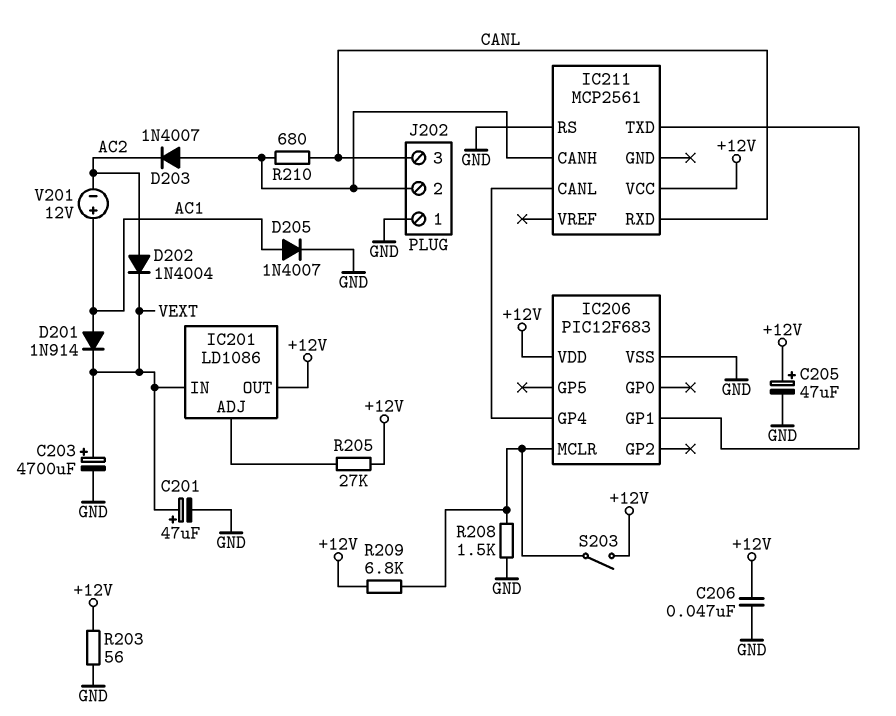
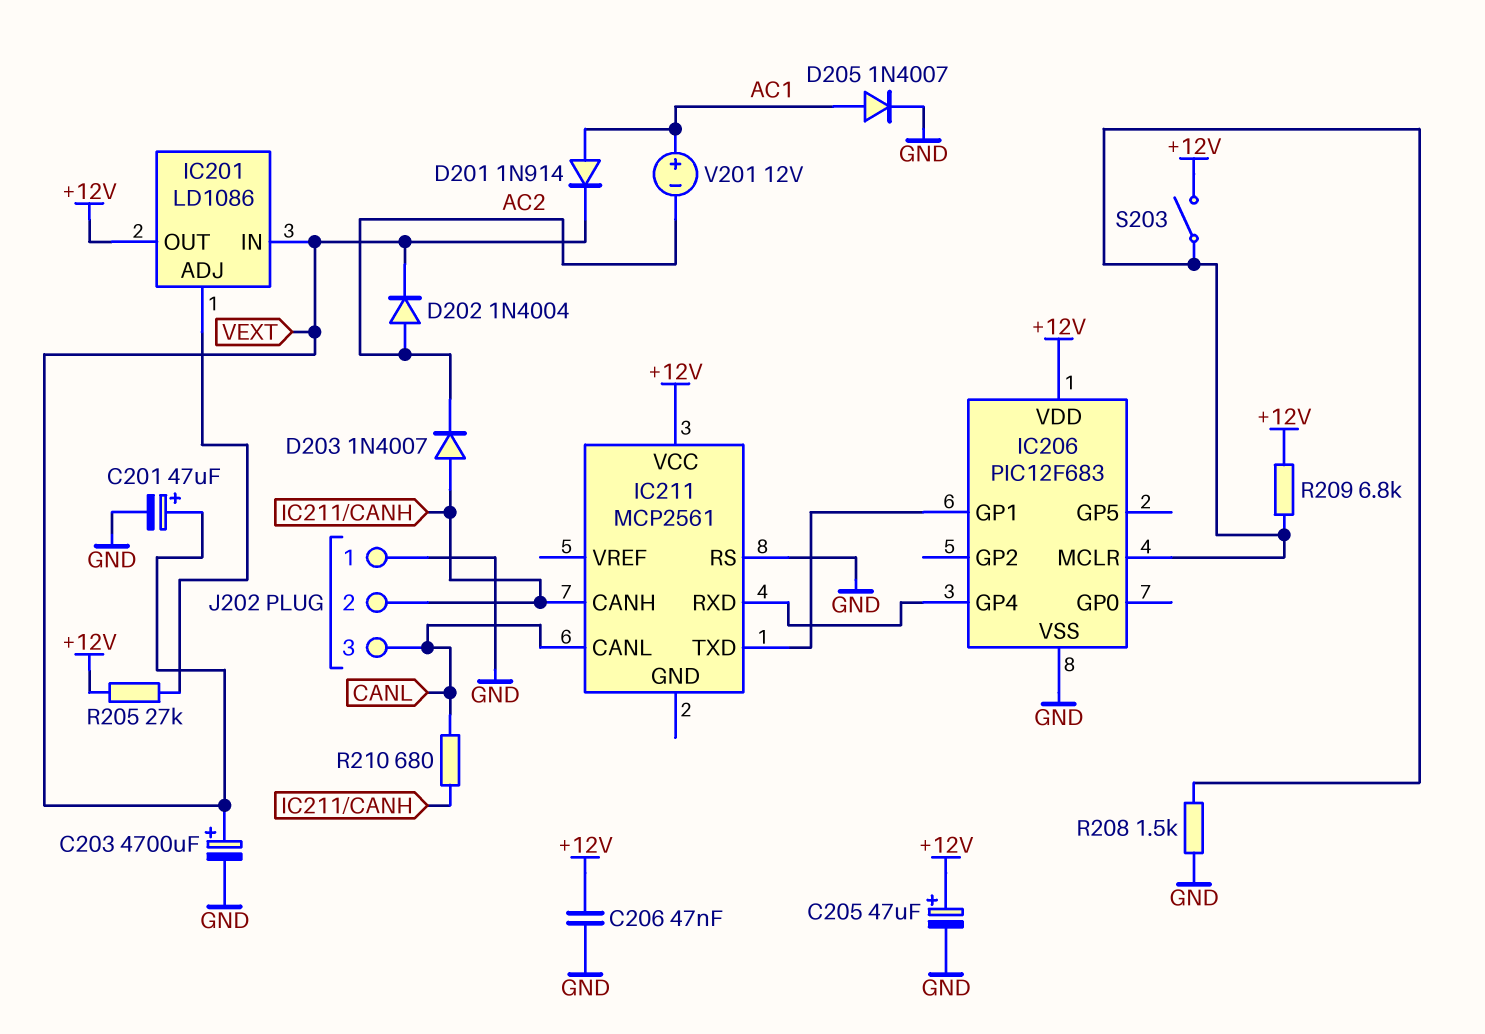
IC211 pin CANL: IC206/GP4 -> CANL
IC211 pin RXD: CANL -> IC206/GP4
R203: 56 (+12V, GND) -> none

